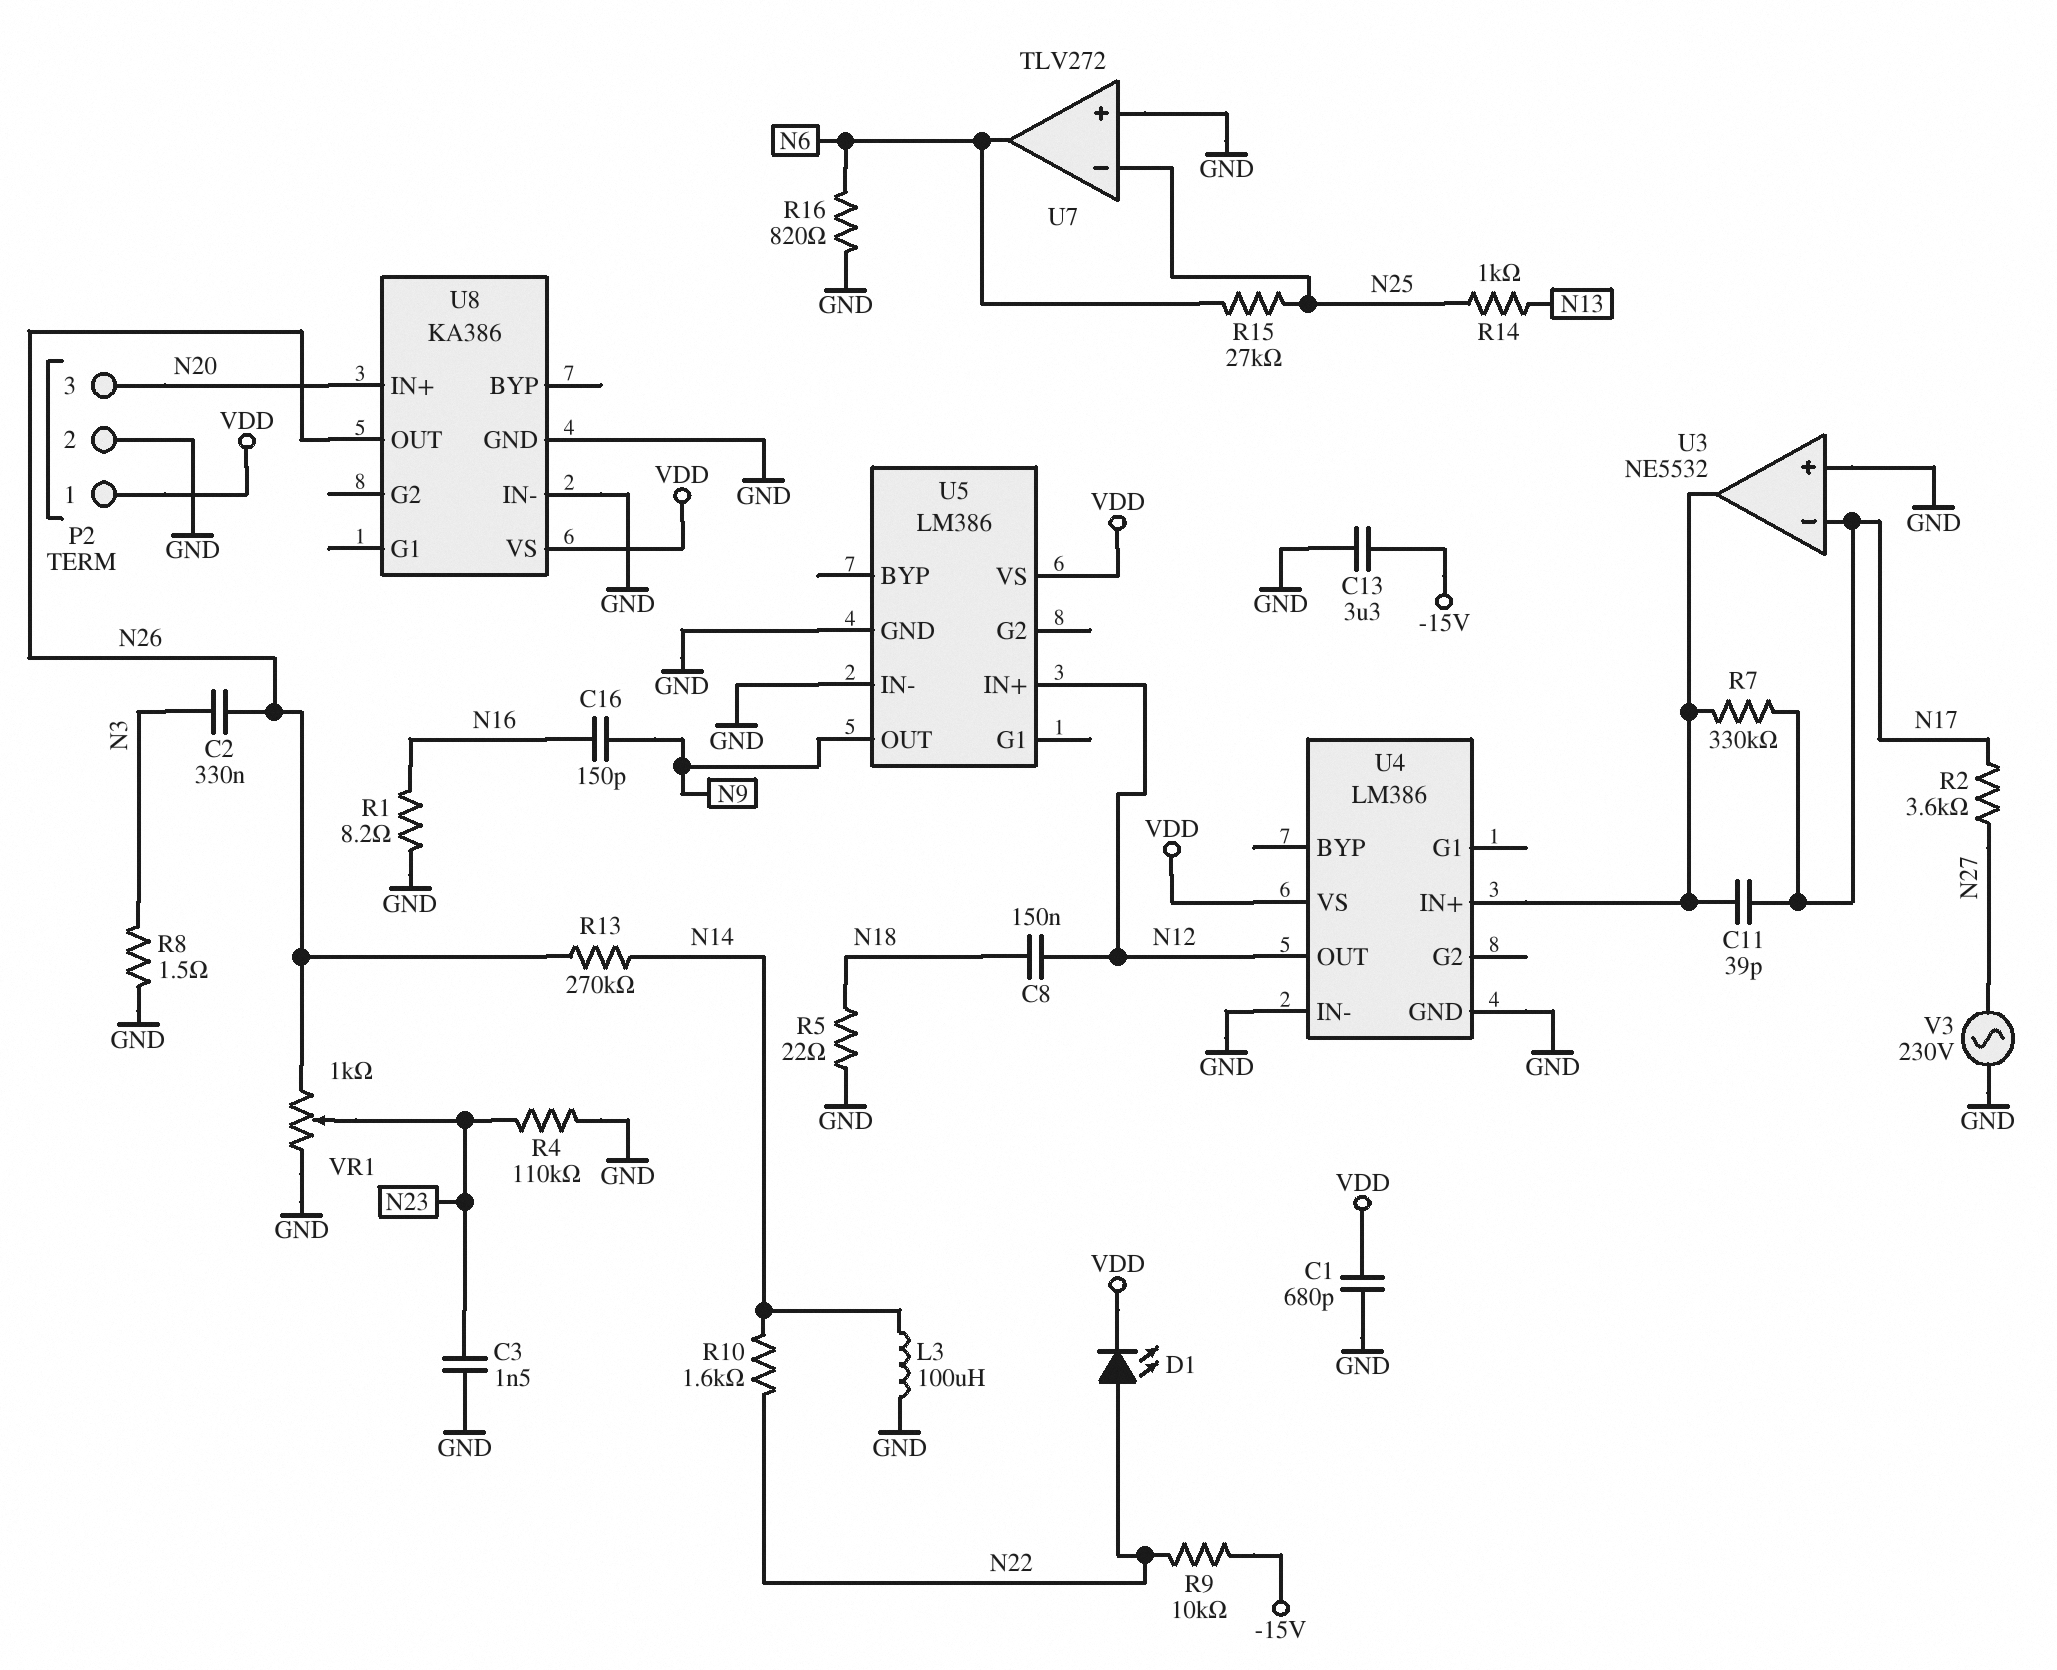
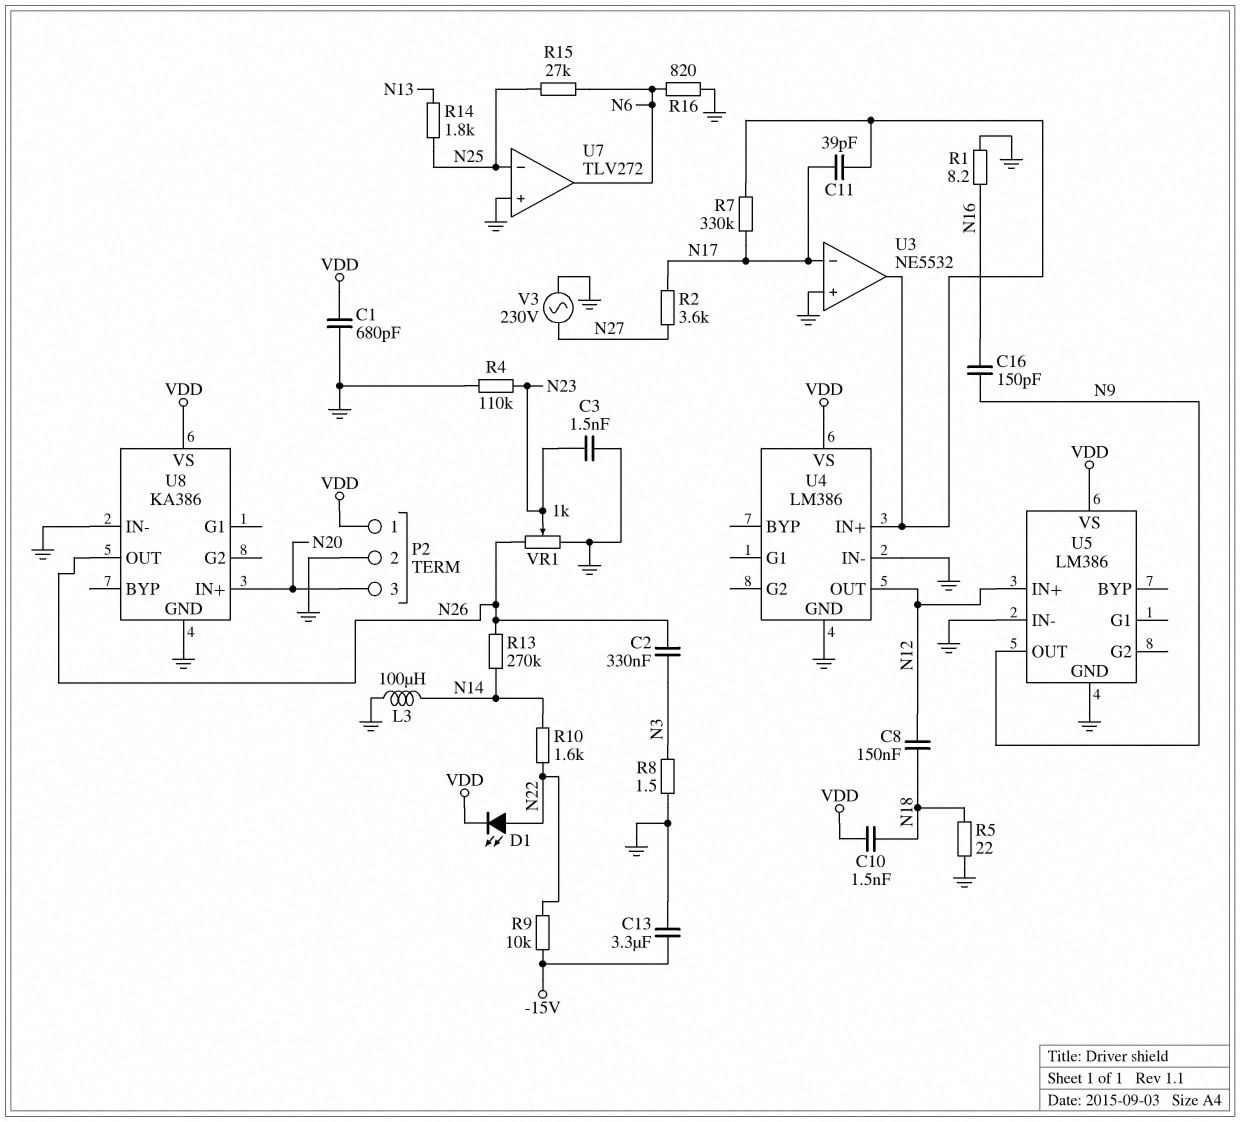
C10: none -> 1.5nF (N18, VDD)
R14: 1k (N13, N25) -> 1.8k (N13, N25)

